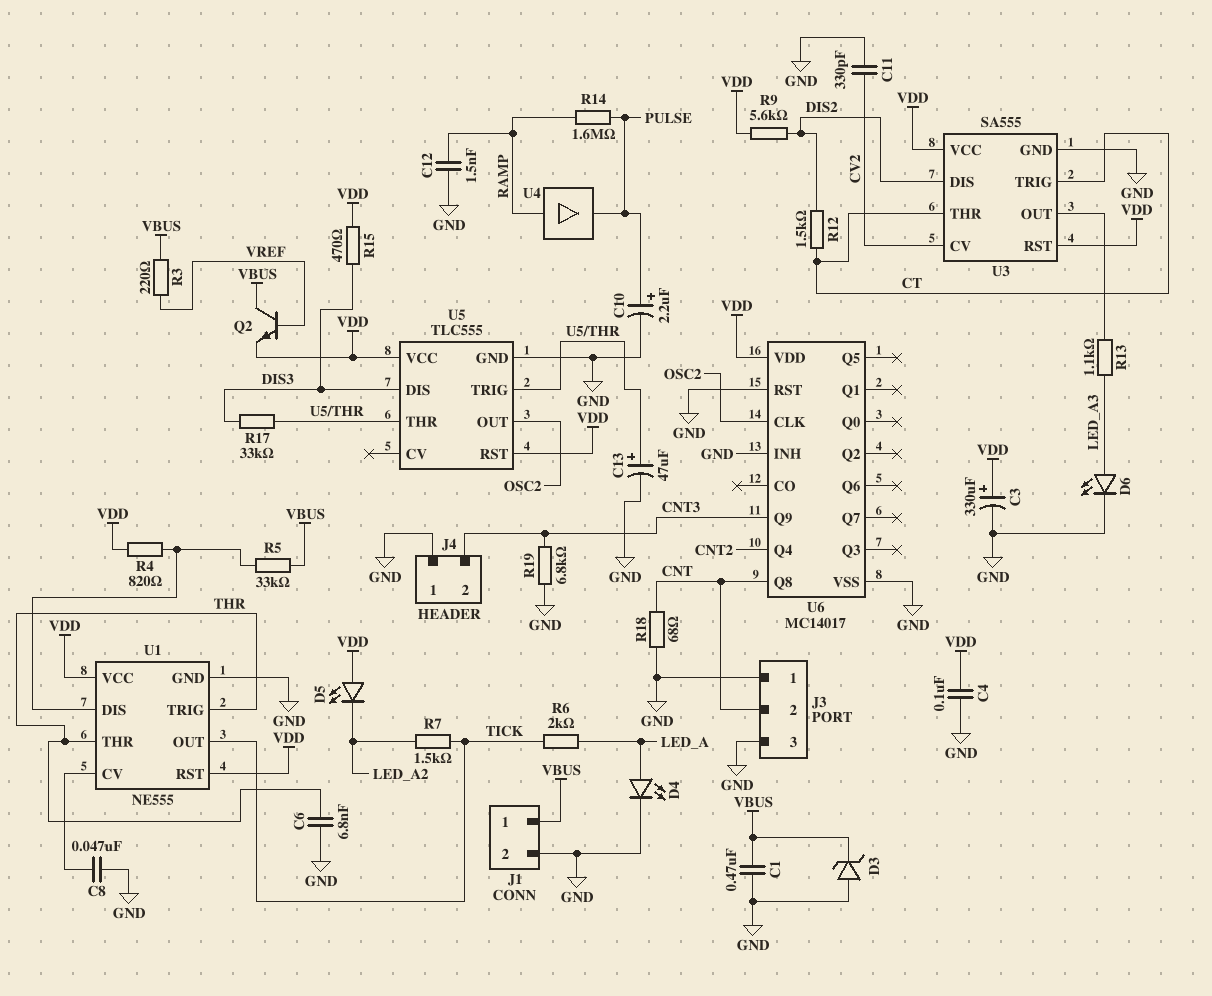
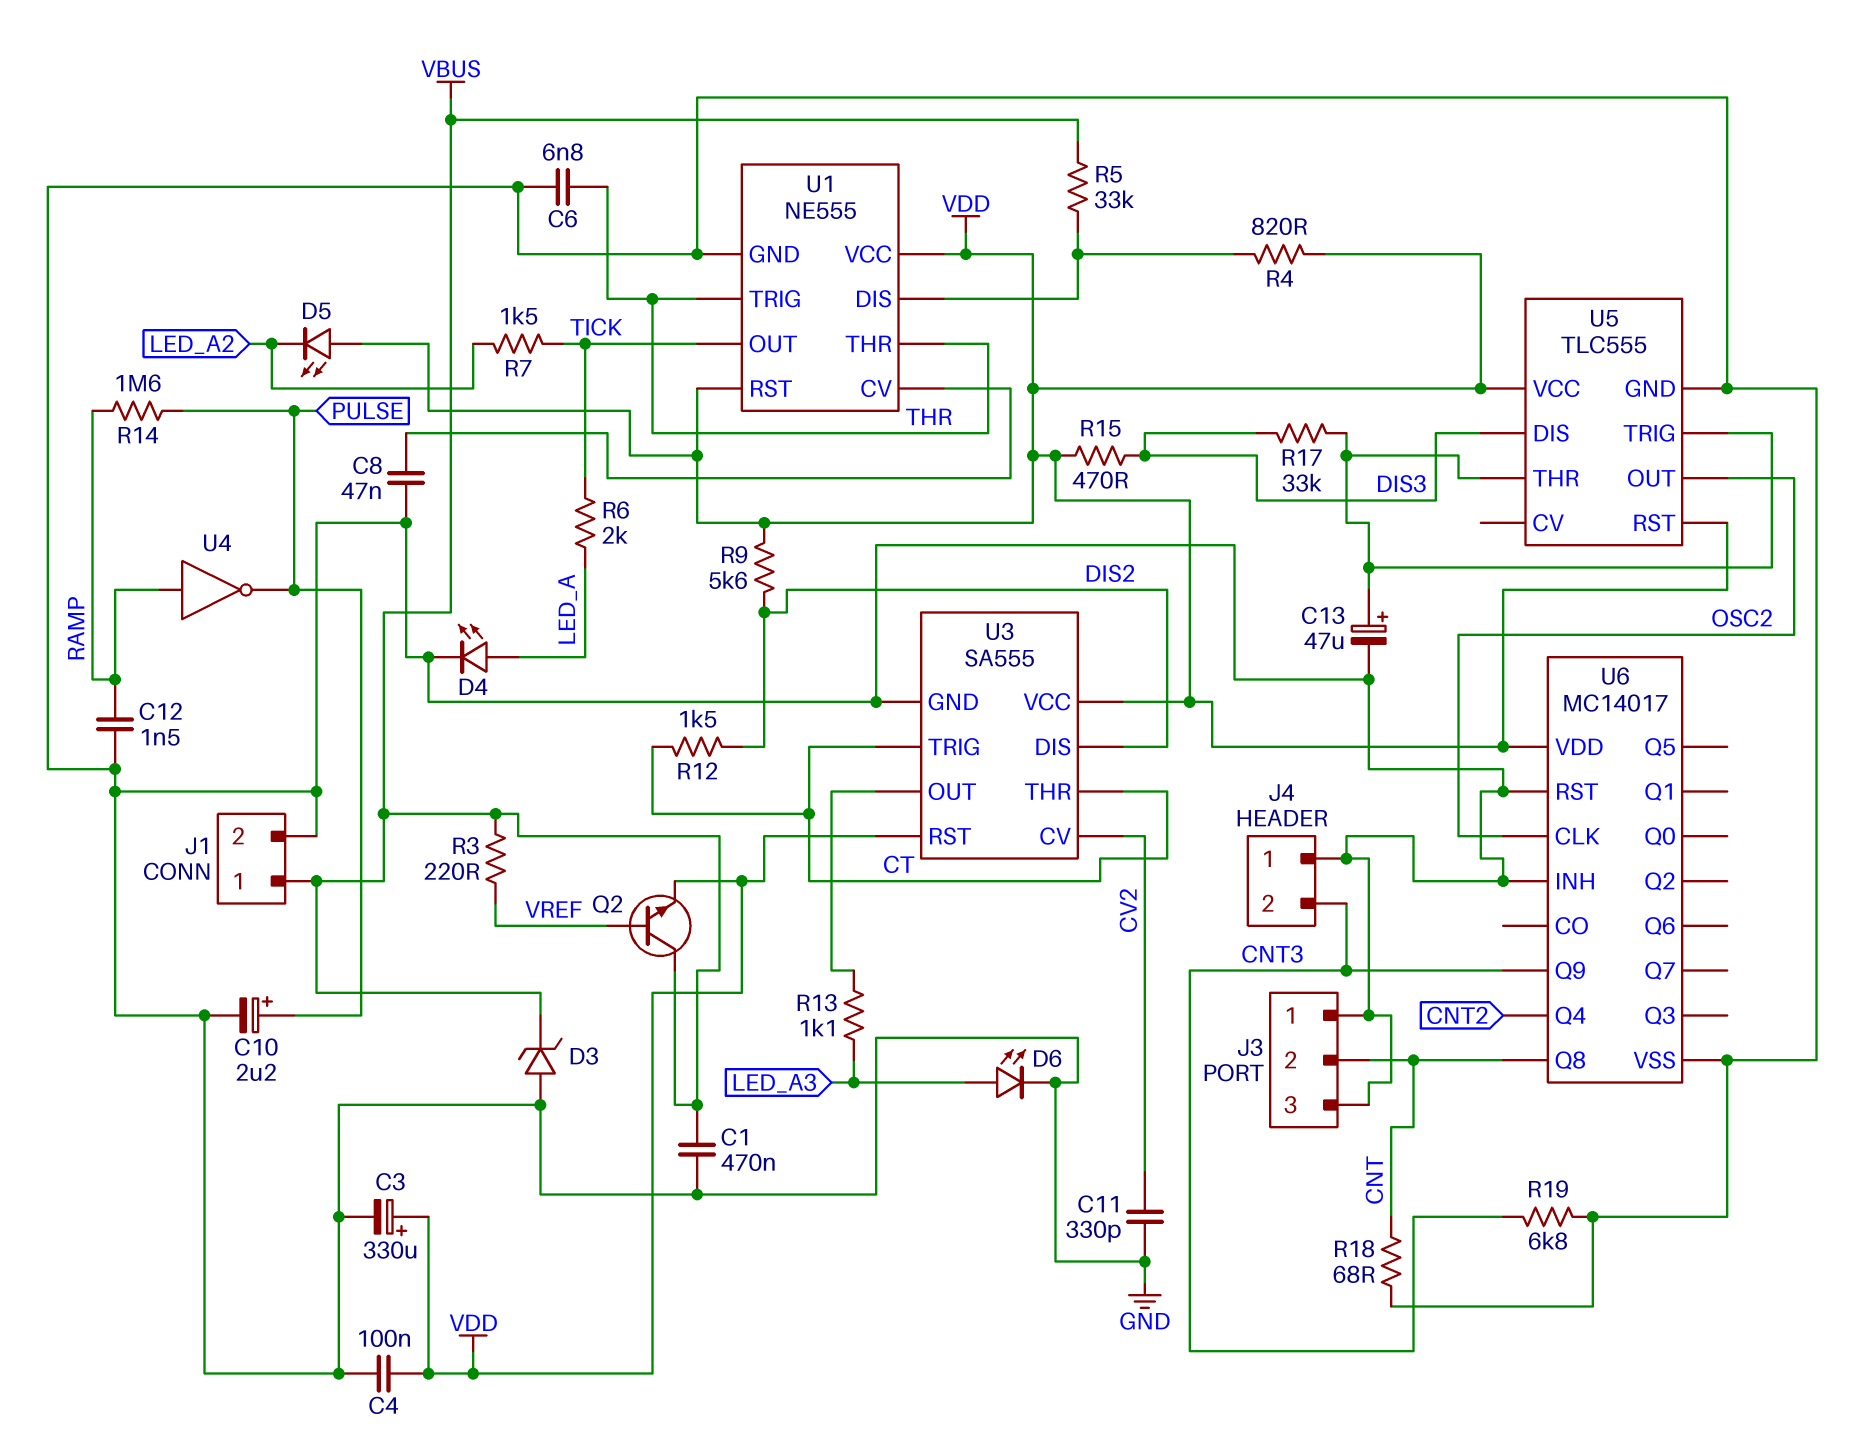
U4: buffer (in RAMP, out PULSE) -> NOT (in RAMP, out PULSE)

